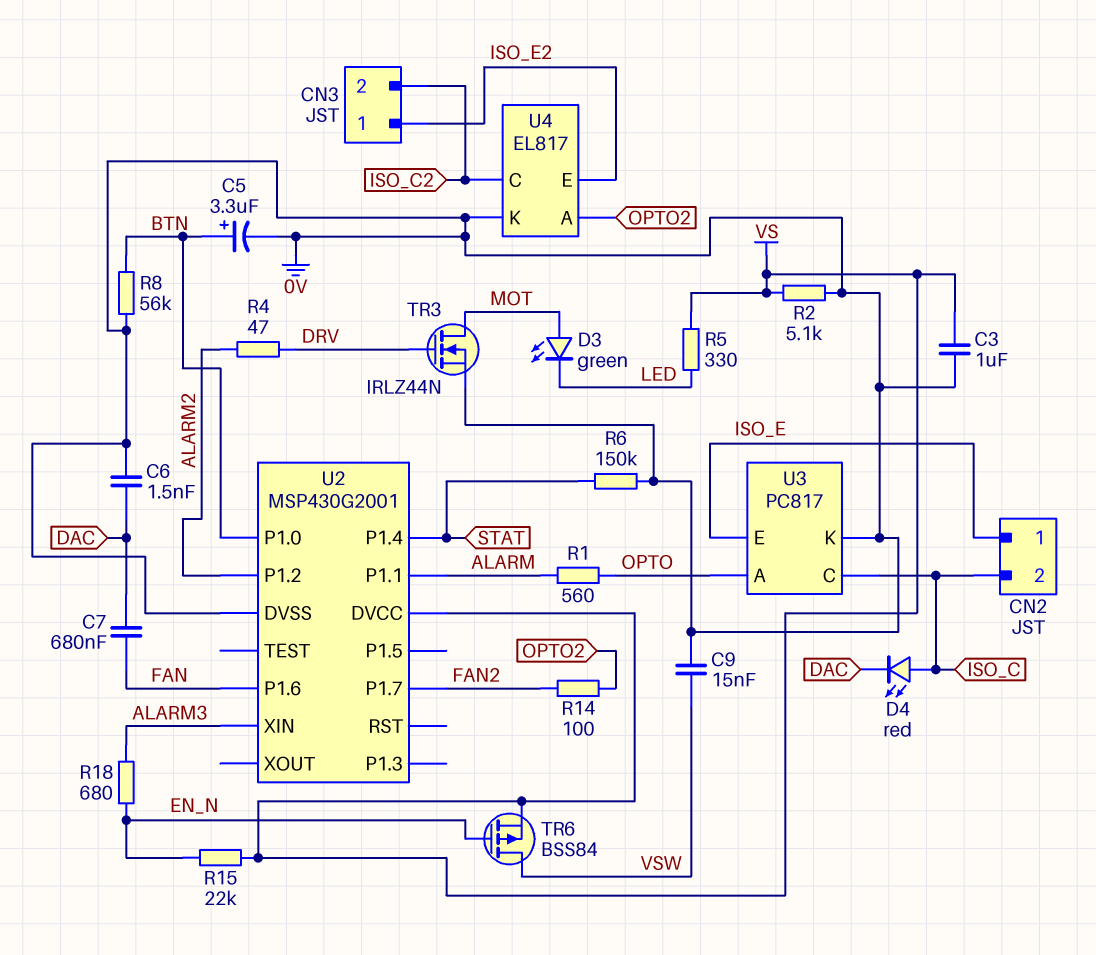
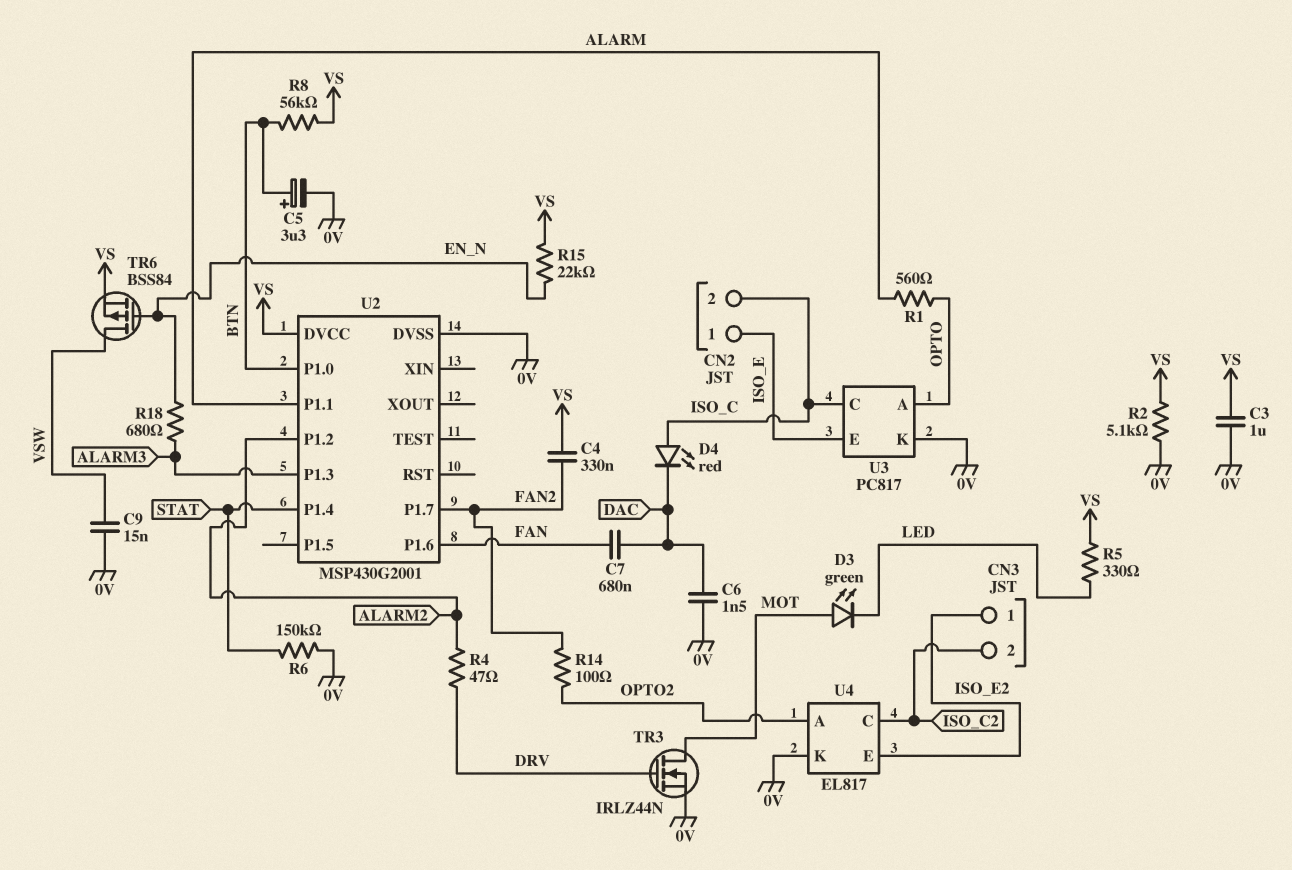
C4: none -> 330nF (FAN2, VS)
R8: 56k (0V, BTN) -> 56k (BTN, VS)
U2 pin P1.3: none -> ALARM3
U2 pin XIN: ALARM3 -> none

